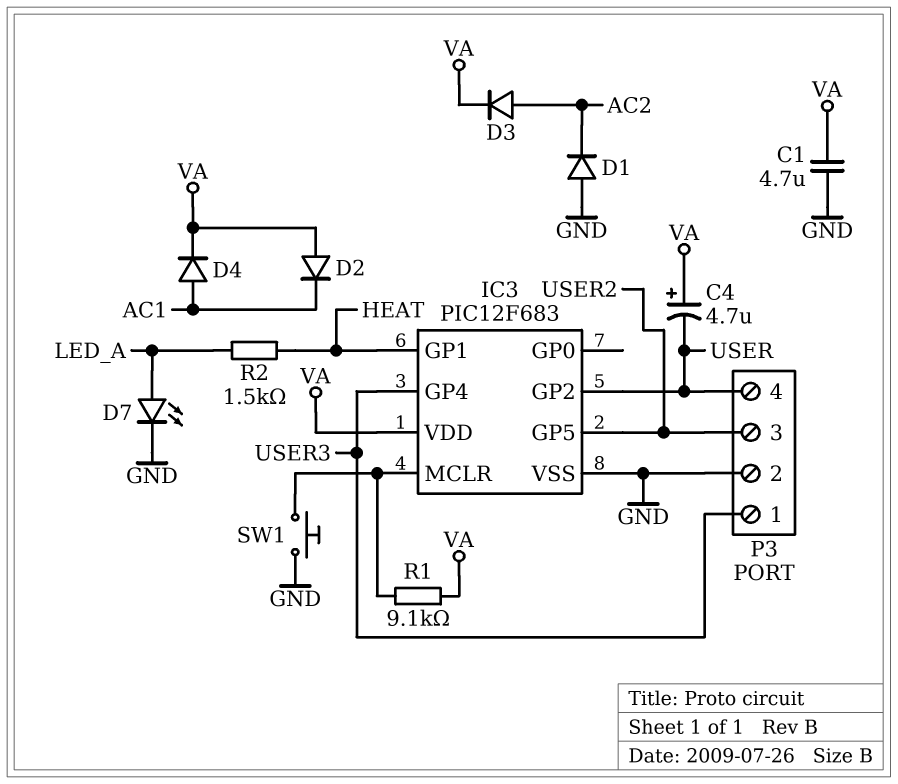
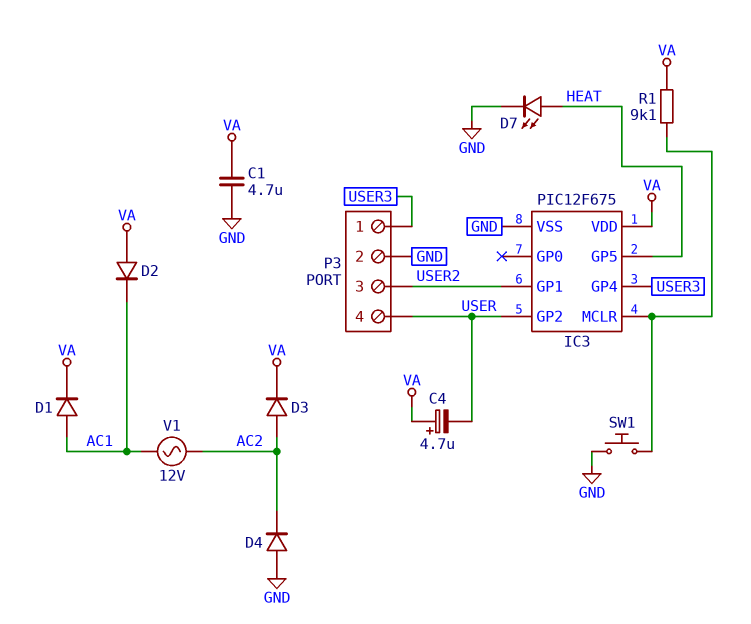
D1: diode (A GND, K AC2) -> diode (A AC1, K VA)
D4: diode (A AC1, K VA) -> diode (A GND, K AC2)
D7: LED (A LED_A, K GND) -> LED (A HEAT, K GND)
IC3: PIC12F683 -> PIC12F675
IC3 pin GP1: HEAT -> USER2
IC3 pin GP5: USER2 -> HEAT
R2: 1.5k (HEAT, LED_A) -> none
V1: none -> AC 12V (AC1, AC2)

